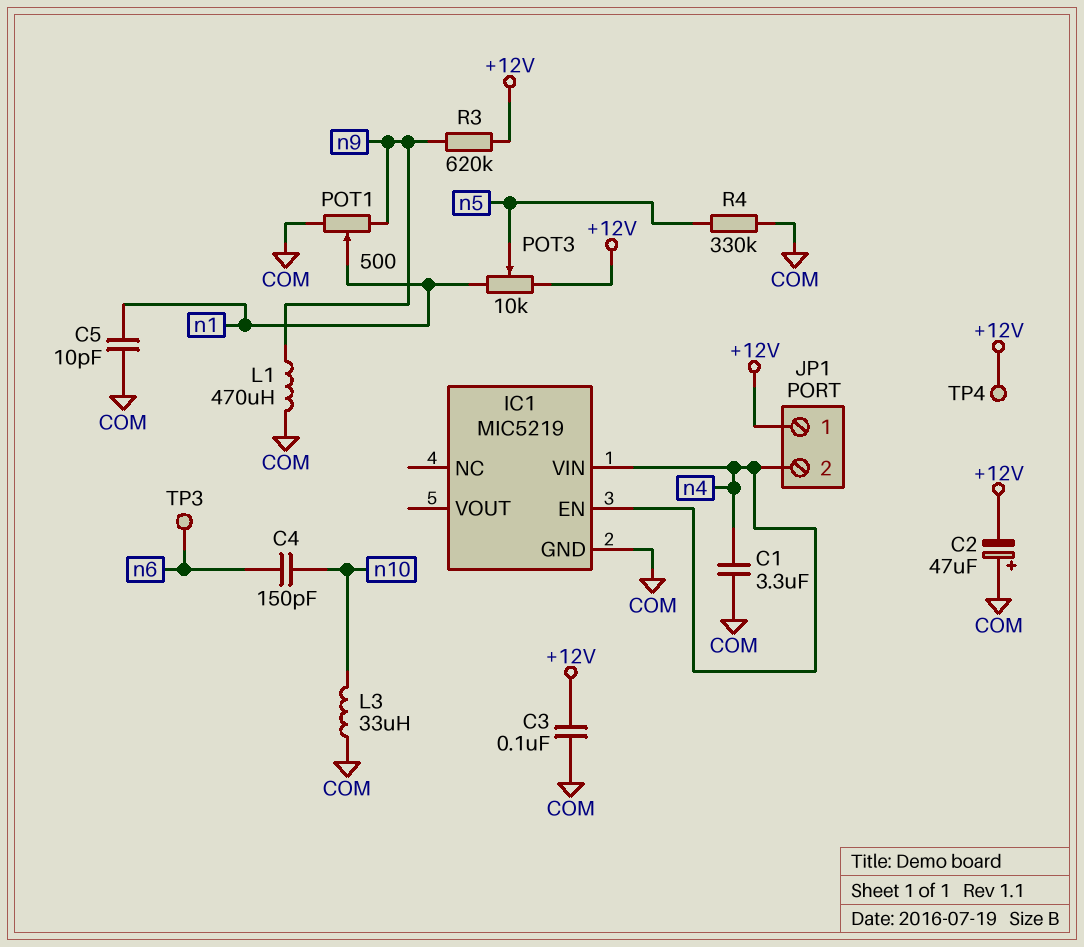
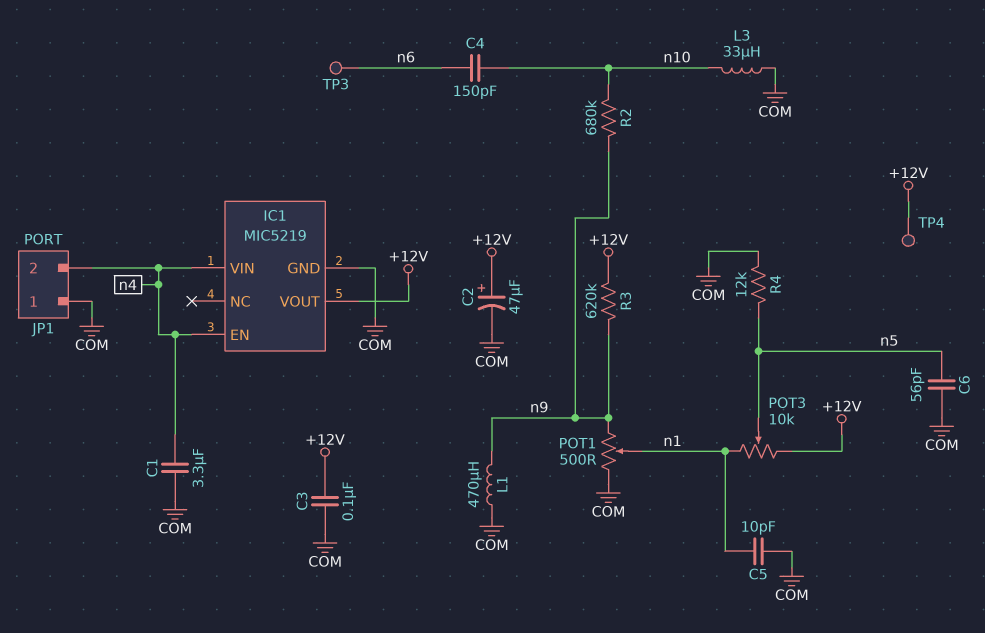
C2: 47uF (plus COM, minus +12V) -> 47uF (plus +12V, minus COM)
C6: none -> 56pF (COM, n5)
IC1 pin VOUT: none -> +12V
JP1 pin 1: +12V -> COM
R2: none -> 680k (n9, n10)
R4: 330k (COM, n5) -> 12k (COM, n5)

